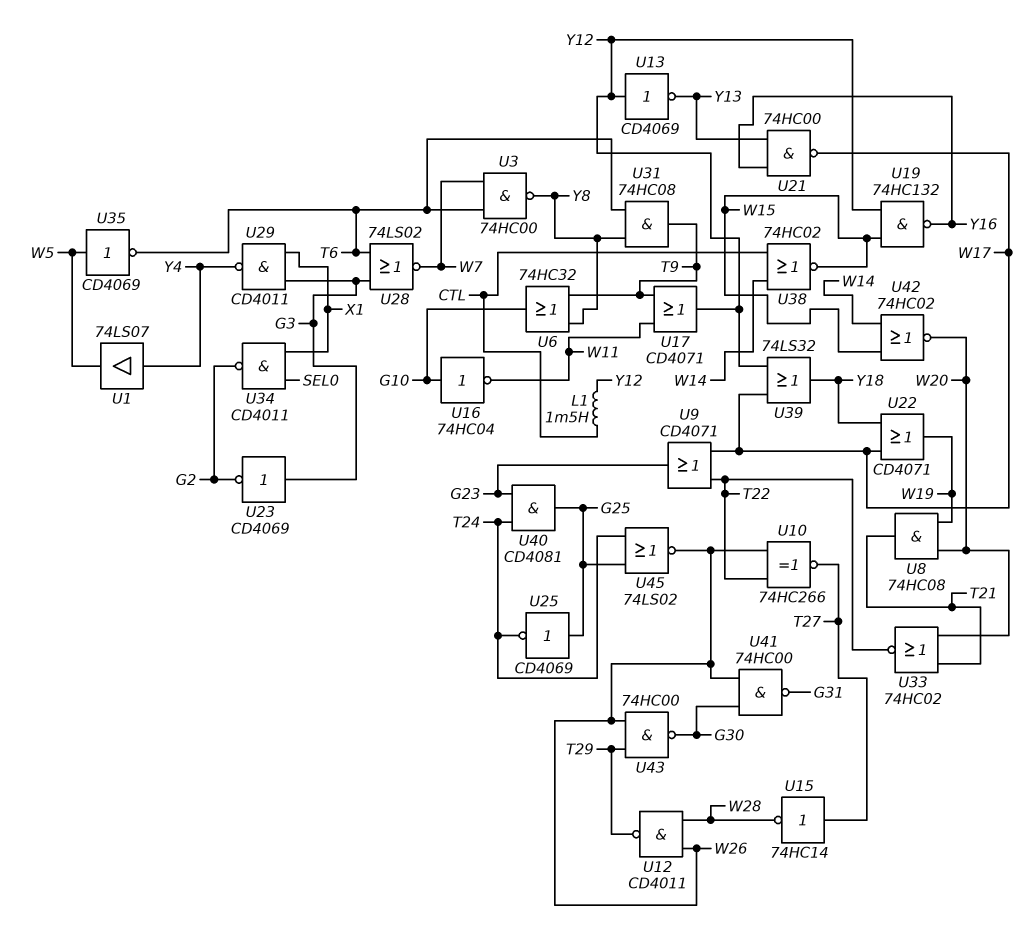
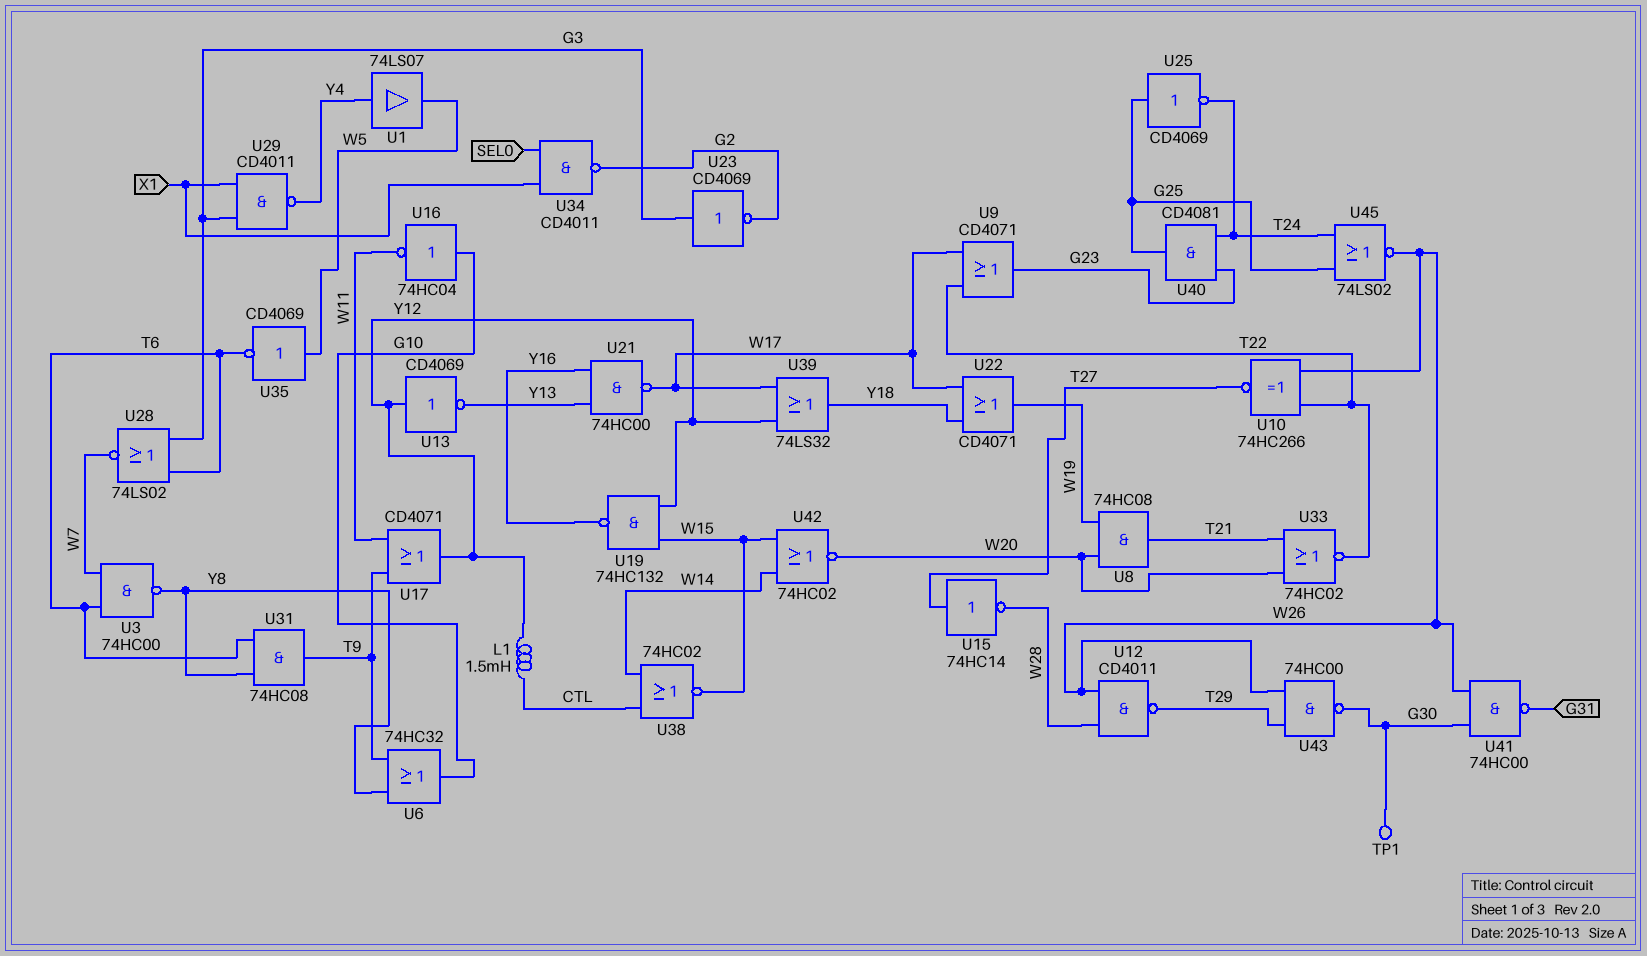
TP1: none -> test point (G30)

